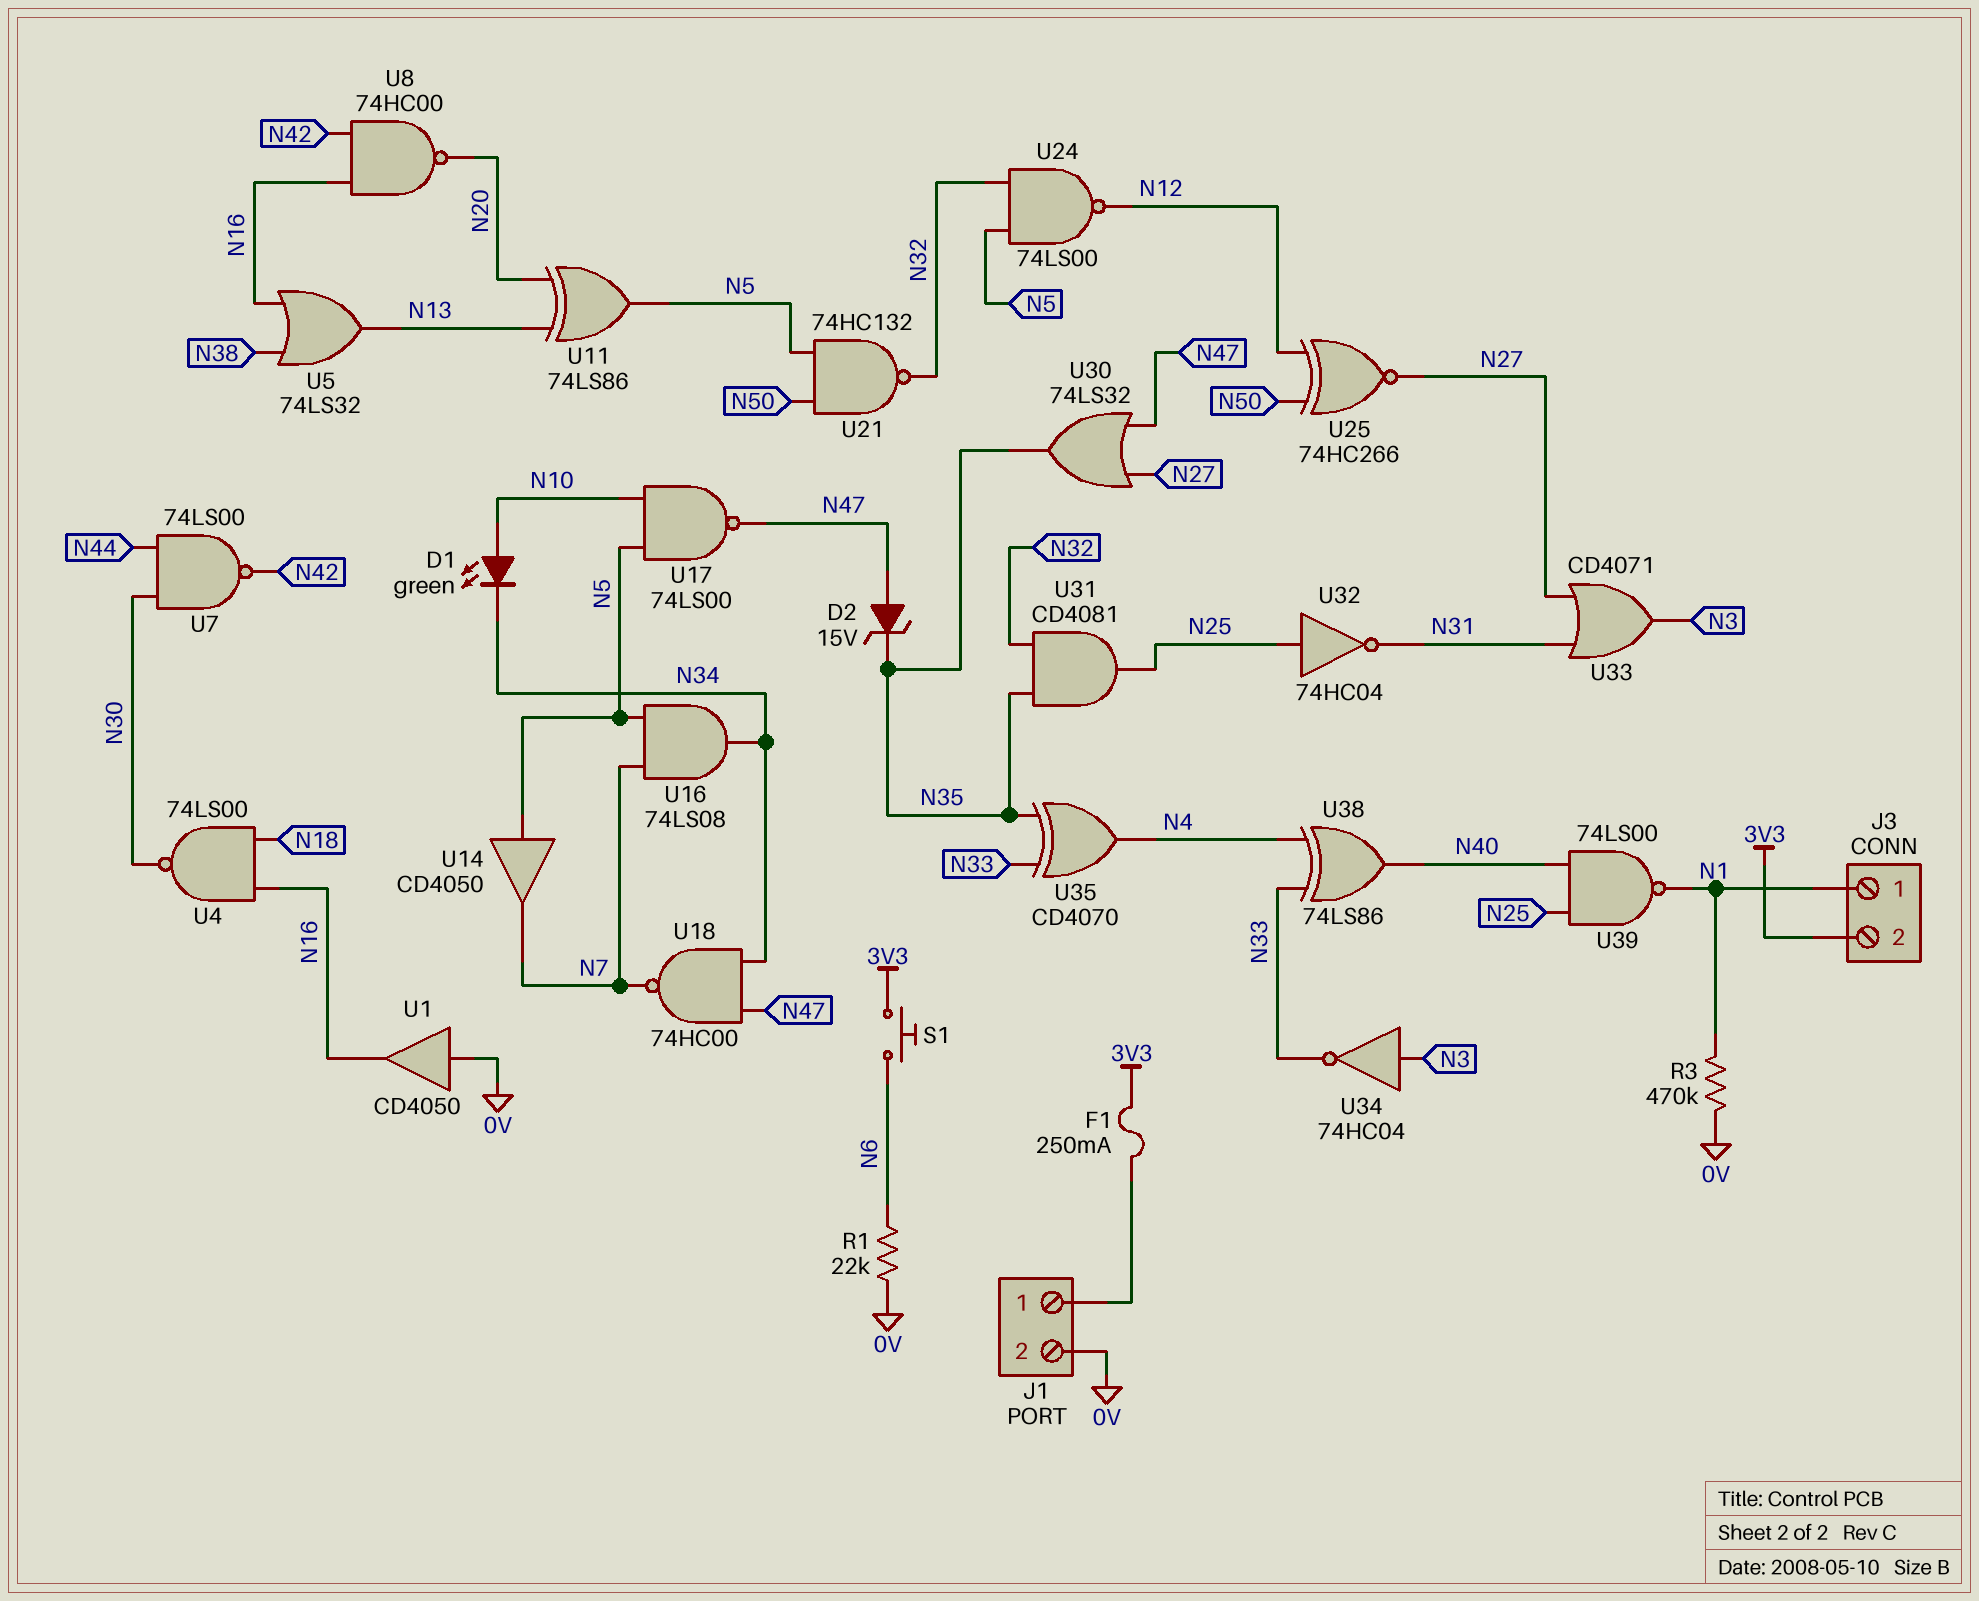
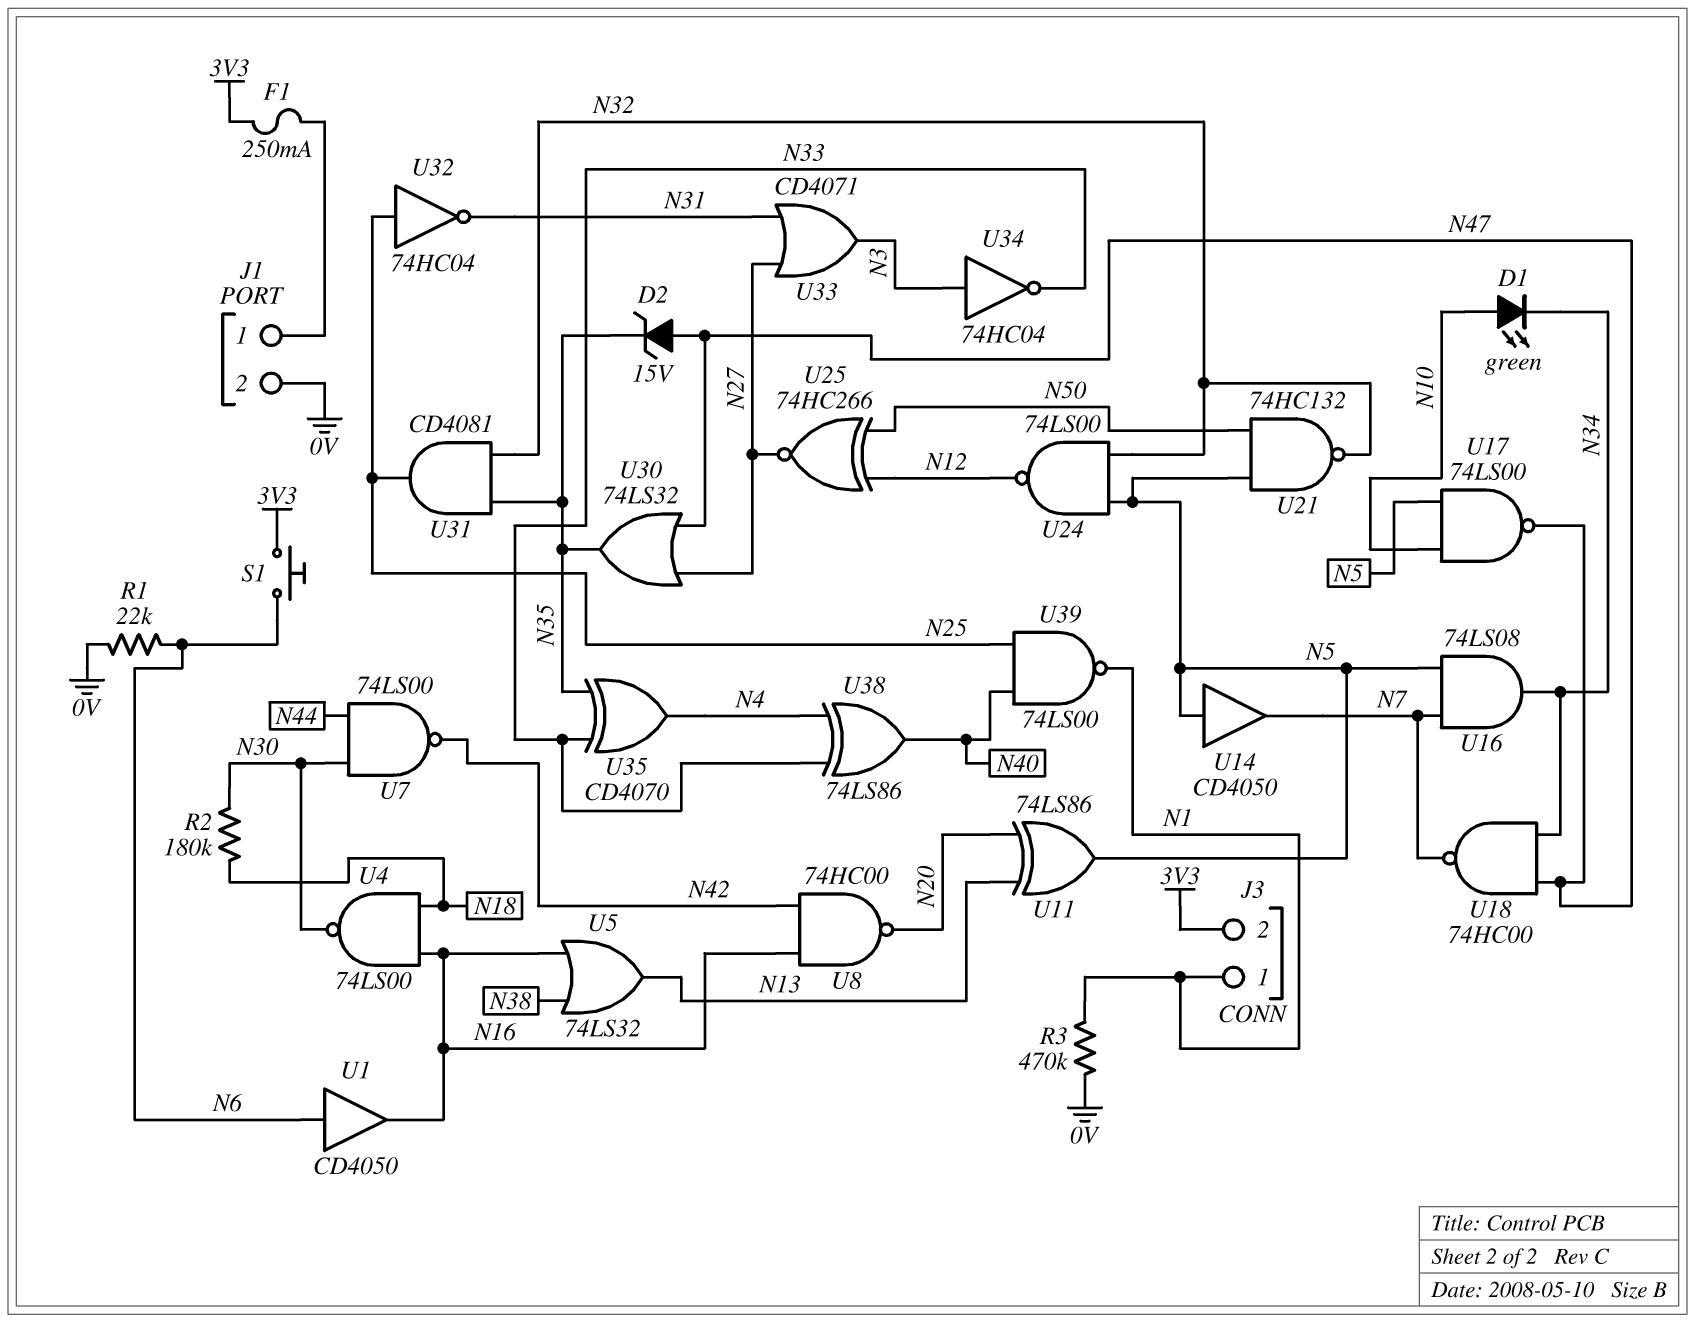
R2: none -> 180k (N18, N30)
U1: buffer CD4050 (in 0V, out N16) -> buffer CD4050 (in N6, out N16)

